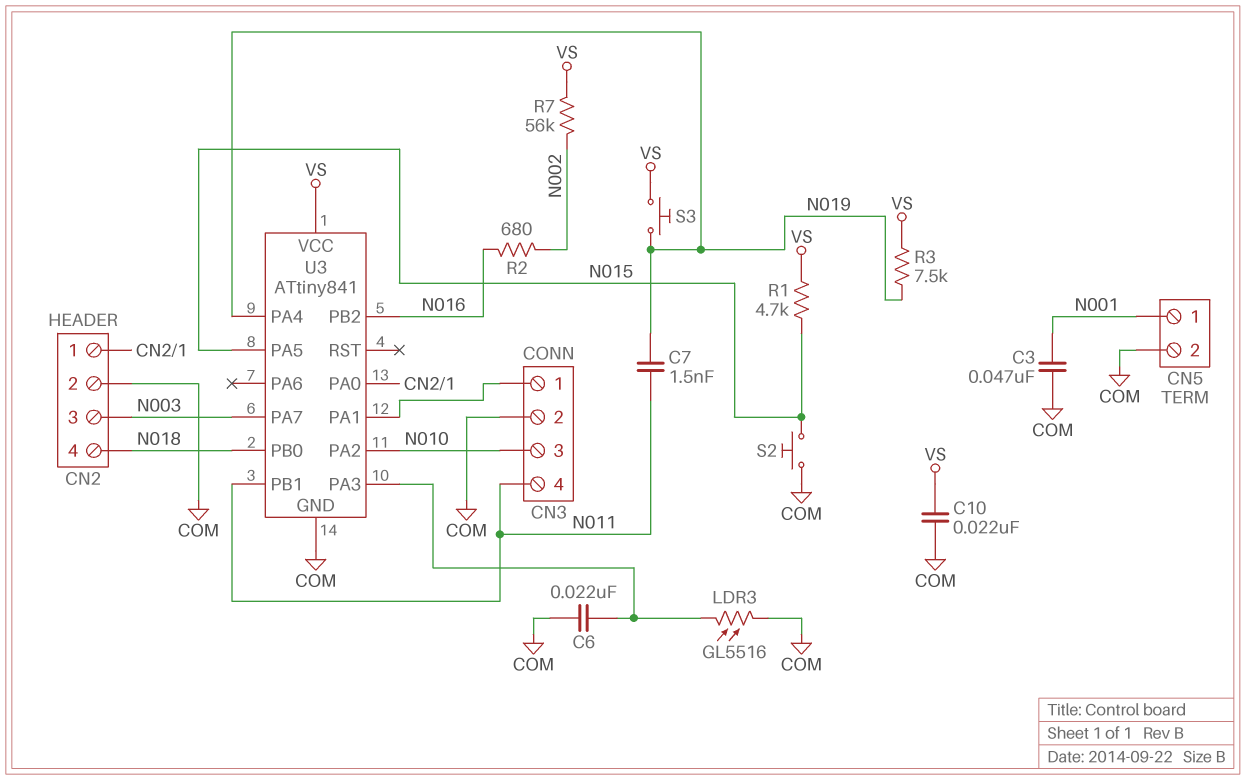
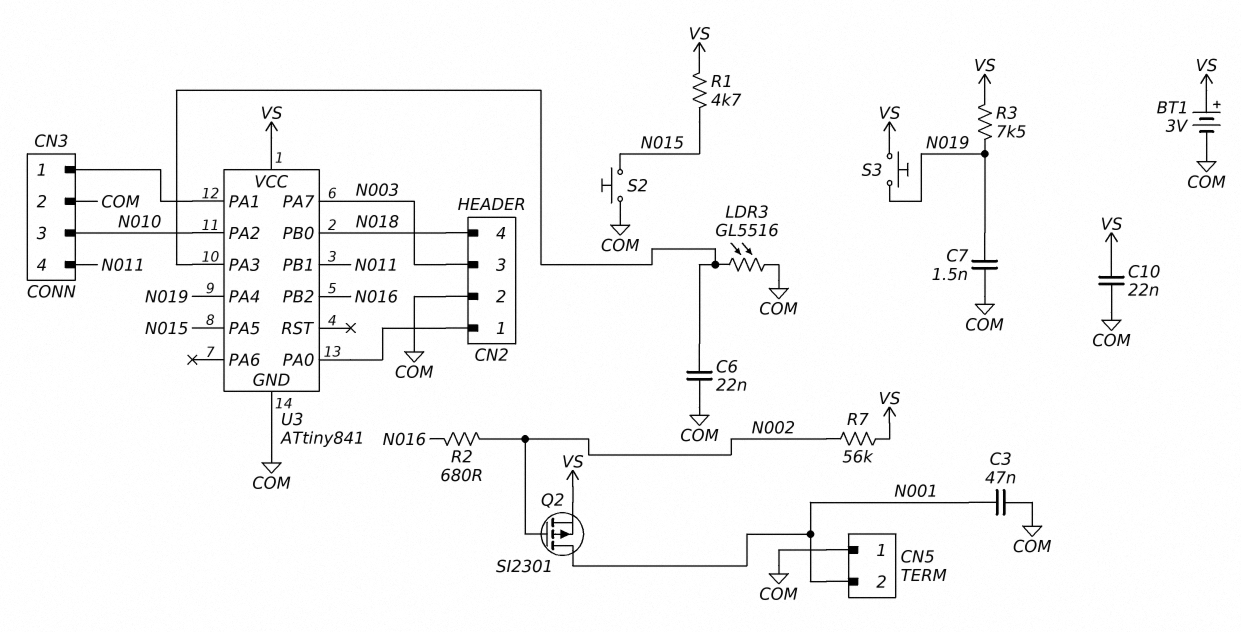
BT1: none -> 3V (plus VS, minus COM)
C7: 1.5nF (N011, N019) -> 1.5nF (COM, N019)
CN5 pin 1: N001 -> COM
CN5 pin 2: COM -> N001
Q2: none -> PMOS SI2301 (G N002, D N001, S VS)

